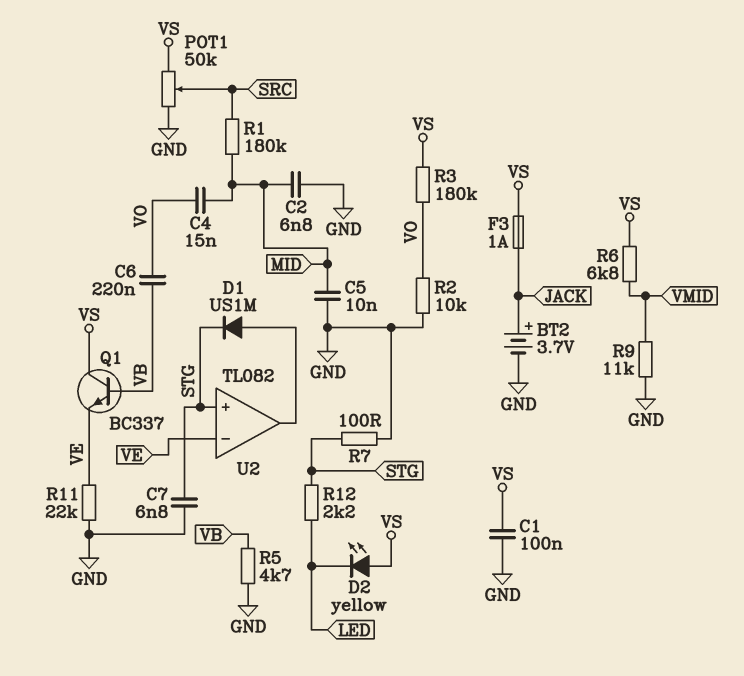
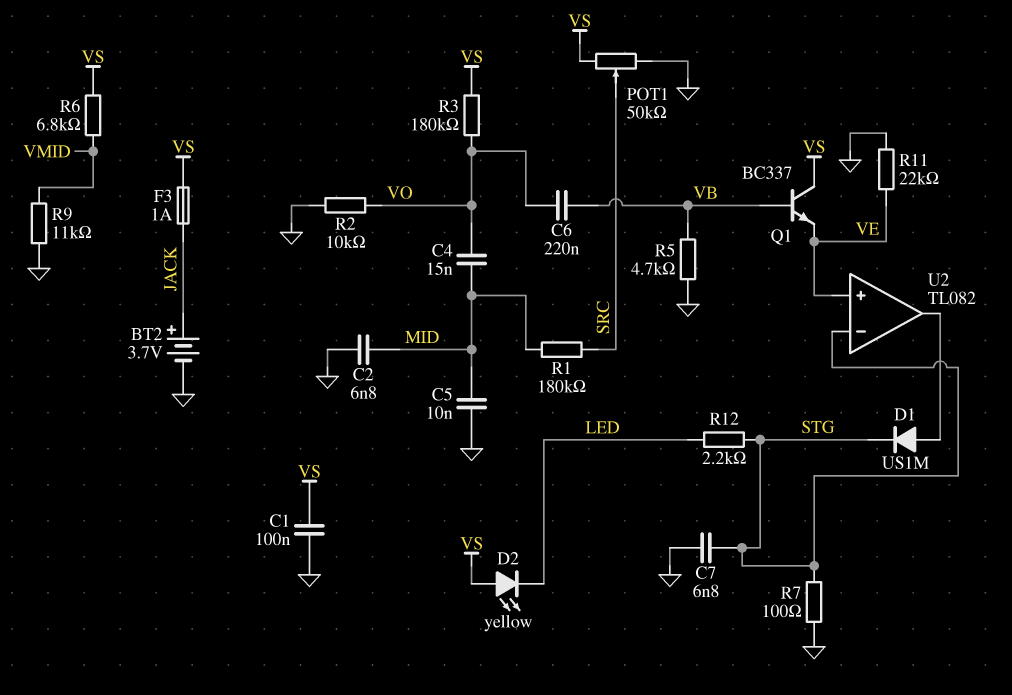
U2 pin in+: STG -> VE
U2 pin in-: VE -> STG

